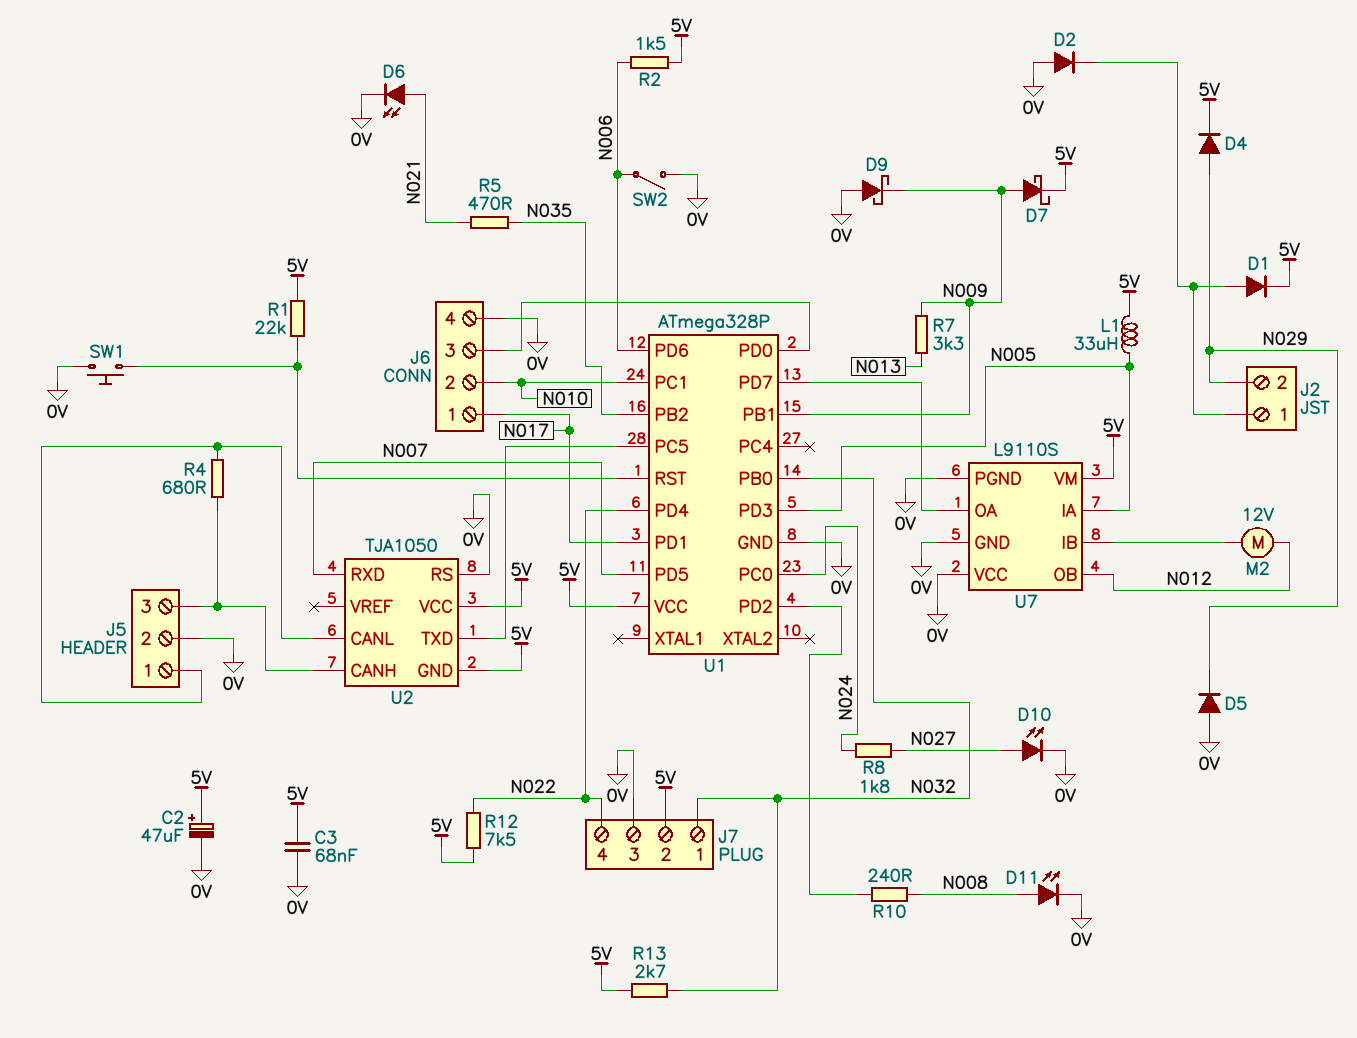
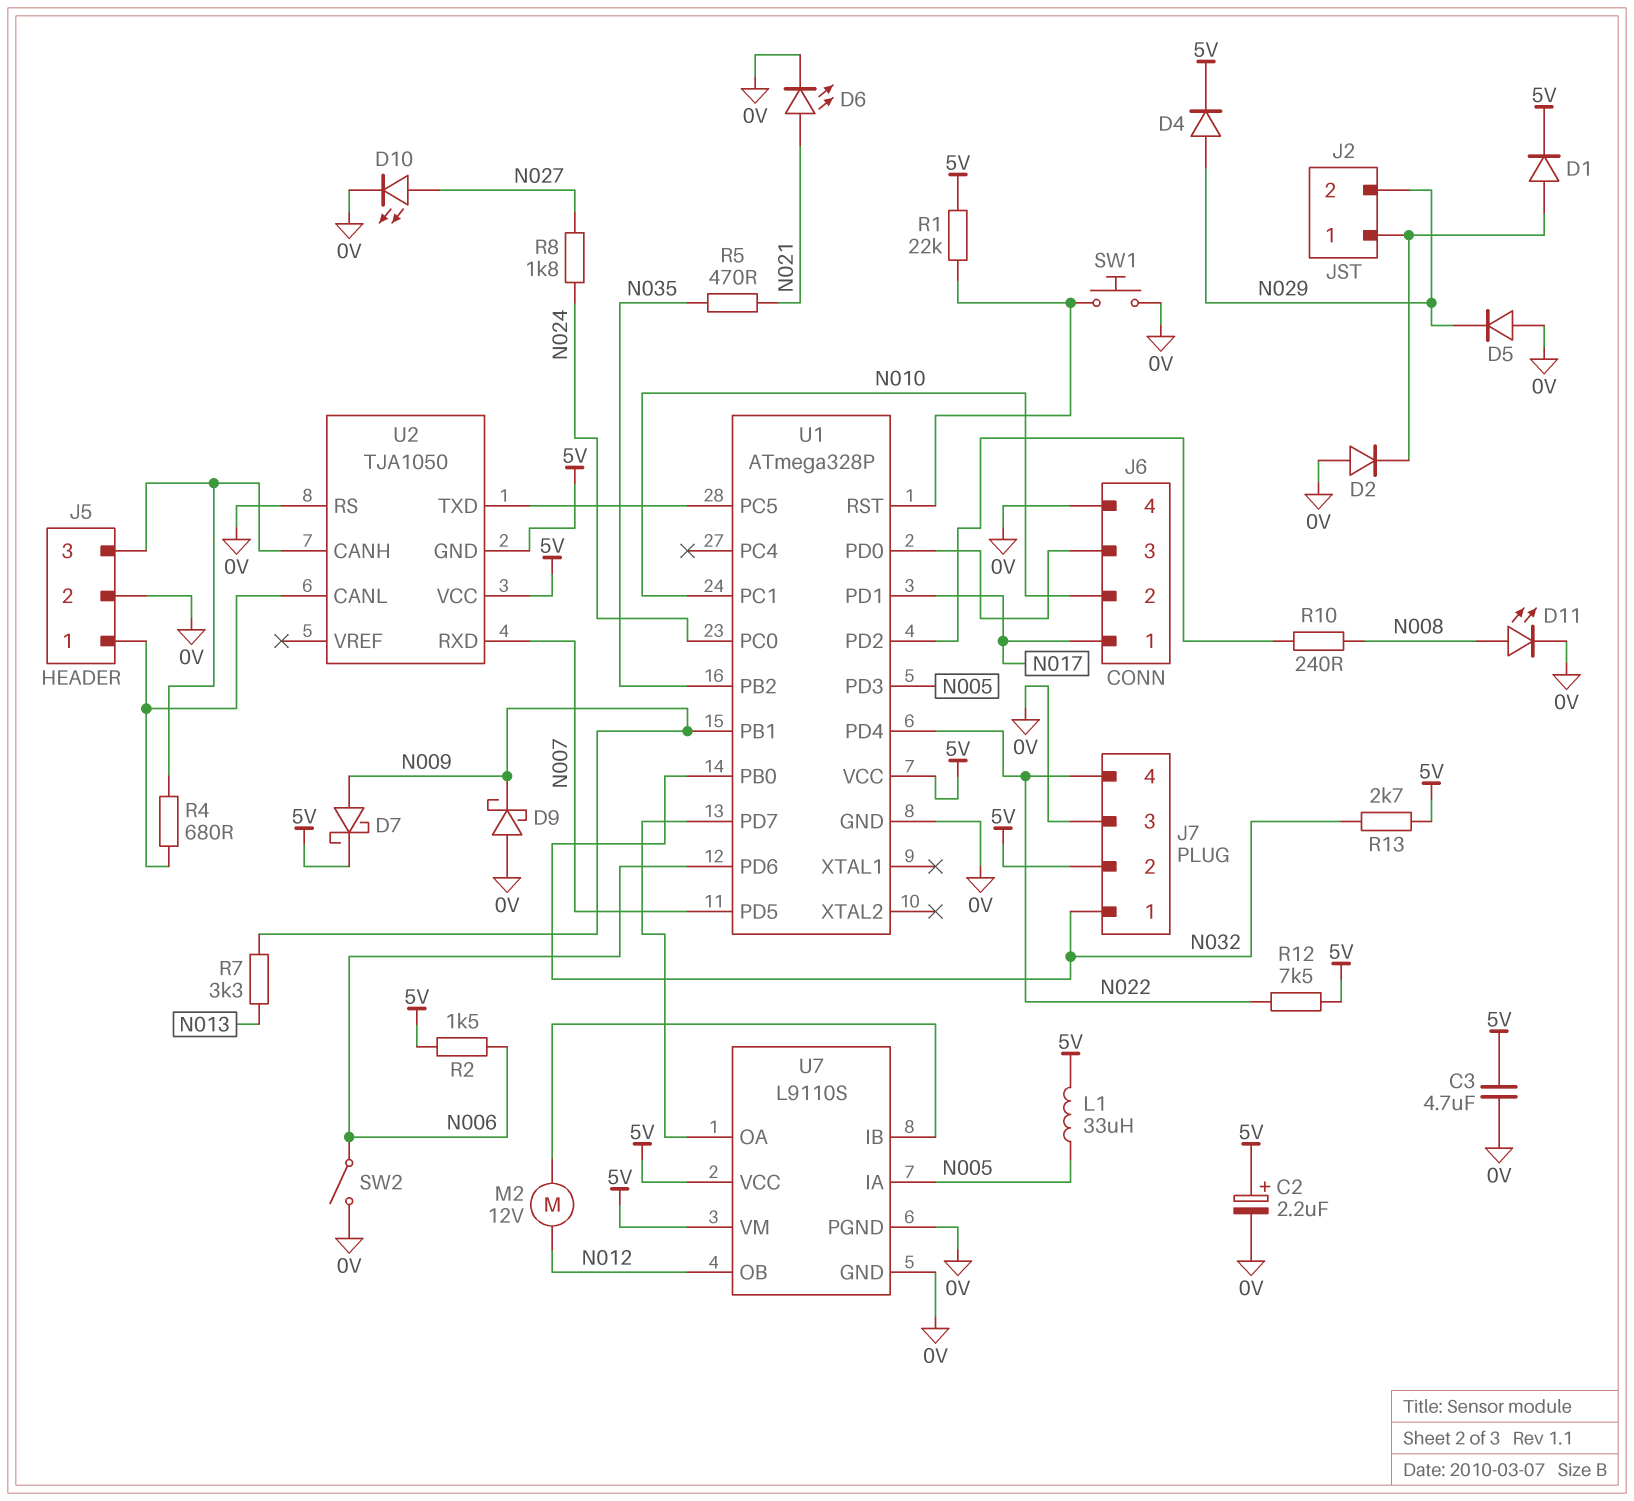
C2: 47uF (plus 5V, minus 0V) -> 2.2uF (plus 5V, minus 0V)
C3: 68nF (0V, 5V) -> 4.7uF (0V, 5V)
U7 pin VCC: 0V -> 5V

